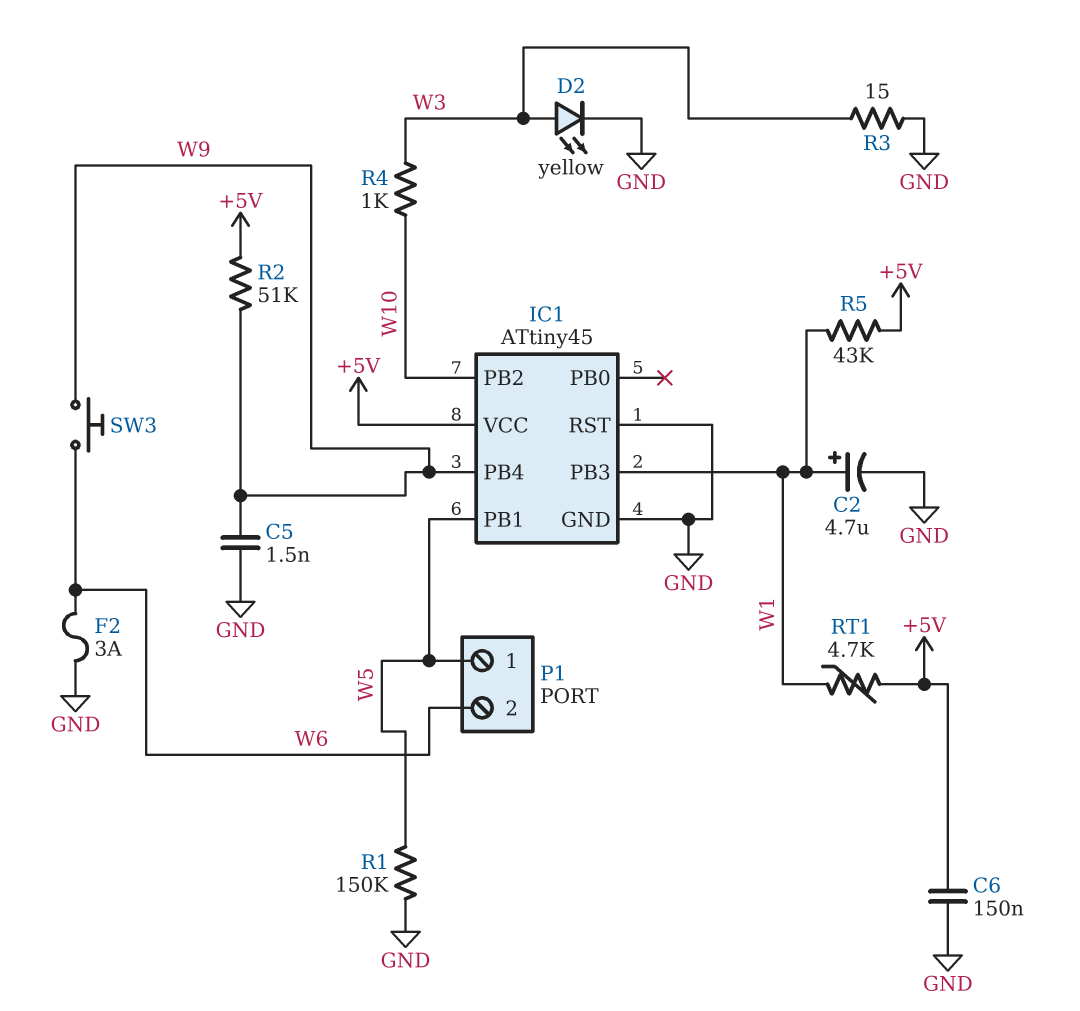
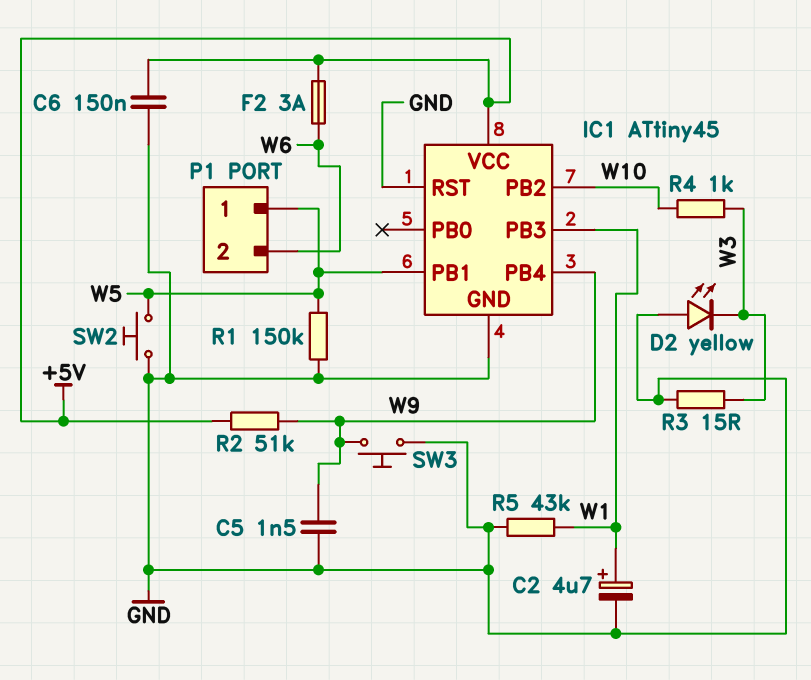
D2: LED yellow (A W3, K GND) -> LED yellow (A GND, K W3)
F2: 3A (GND, W6) -> 3A (+5V, W6)
R5: 43k (+5V, W1) -> 43k (GND, W1)
RT1: 4.7k (+5V, W1) -> none
SW2: none -> button (GND, W5)
SW3: button (W6, W9) -> button (GND, W9)

